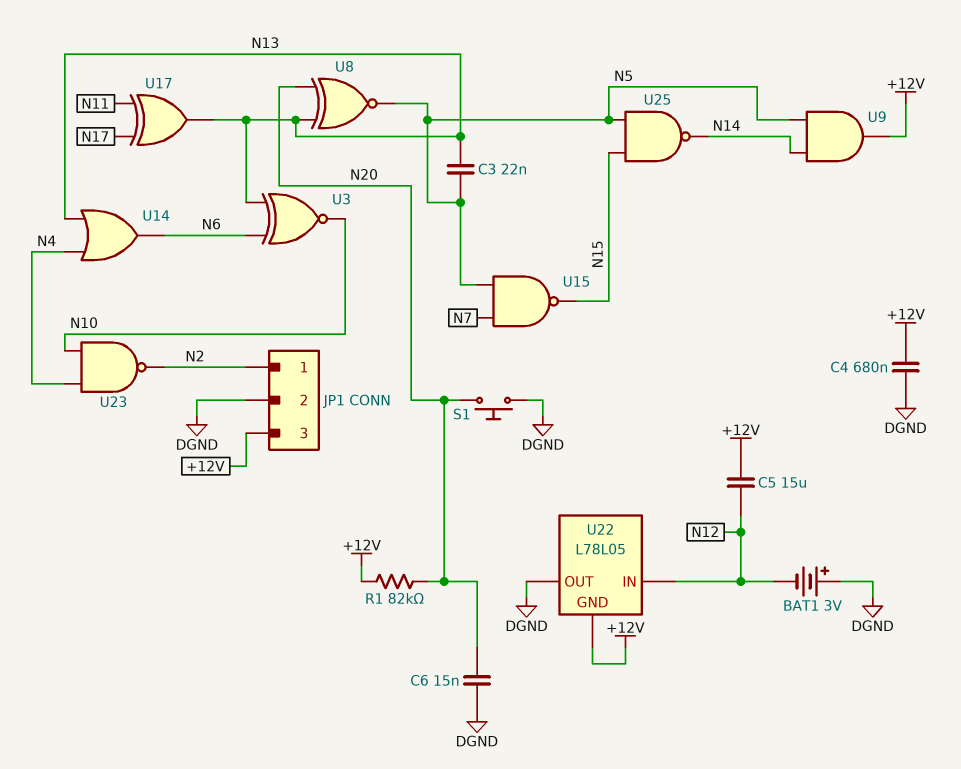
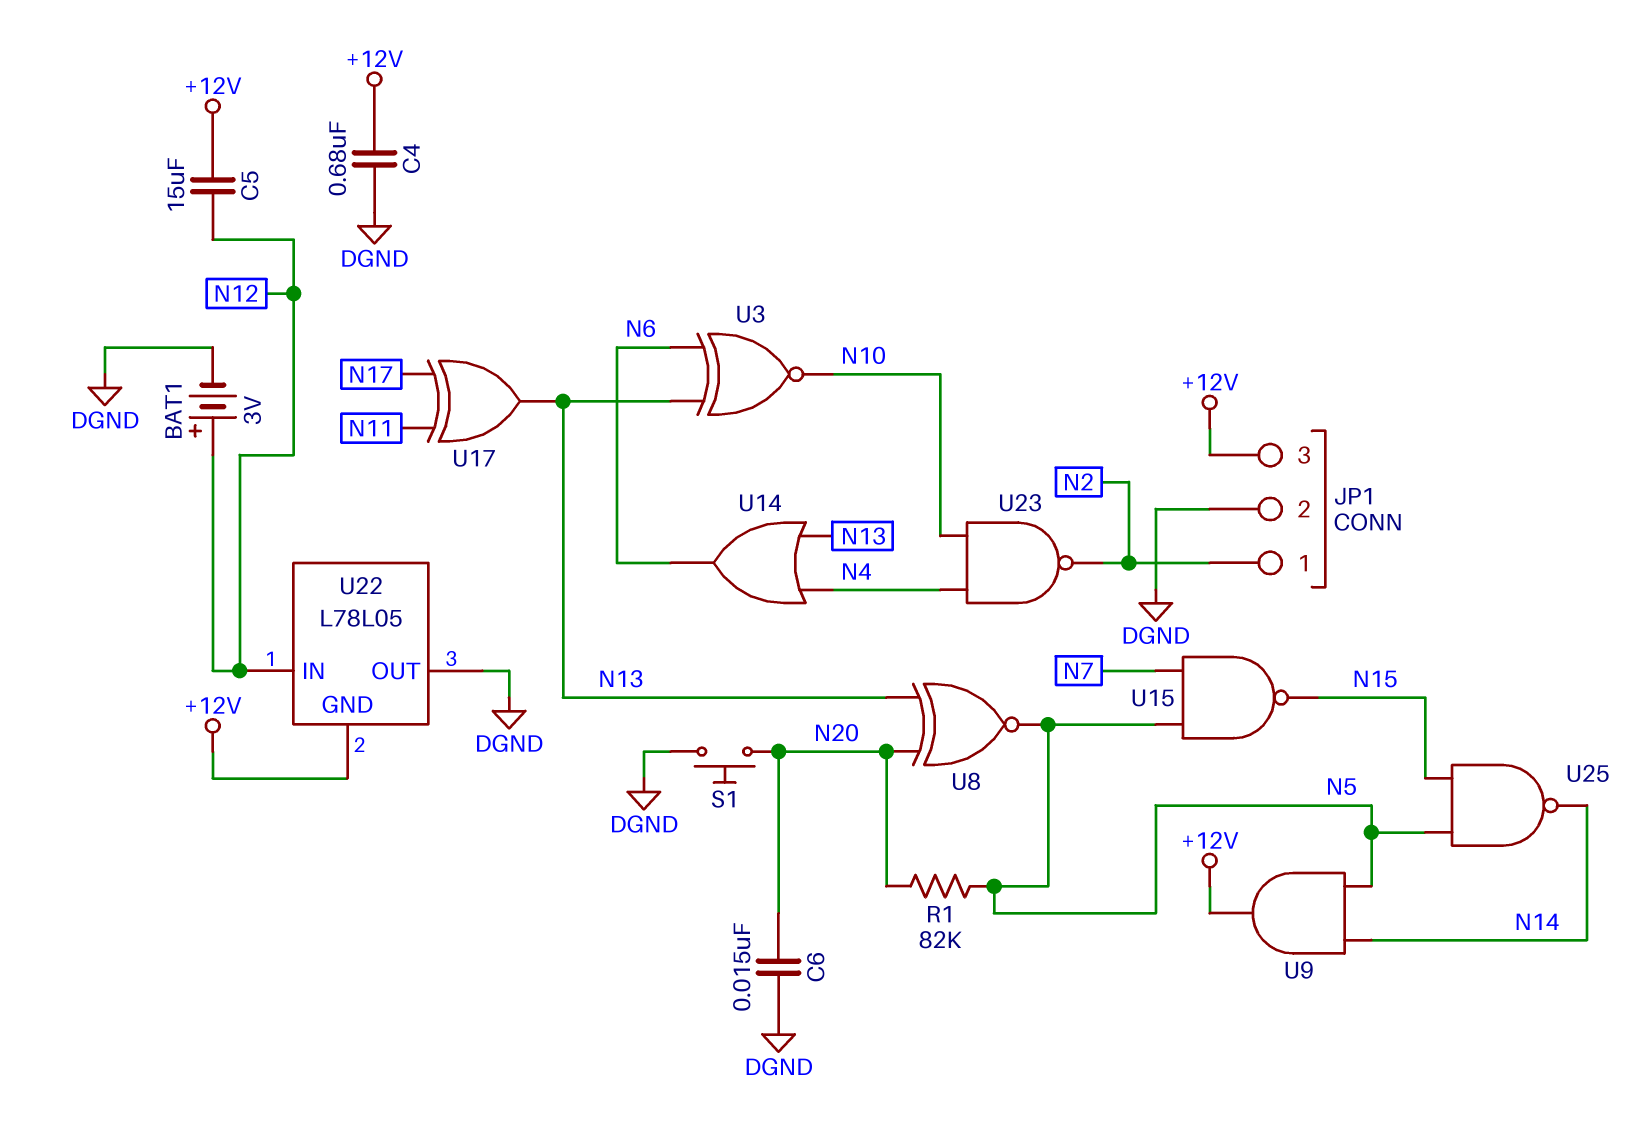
BAT1: 3V (plus DGND, minus N12) -> 3V (plus N12, minus DGND)
C3: 22nF (N5, N13) -> none
R1: 82k (+12V, N20) -> 82k (N5, N20)

